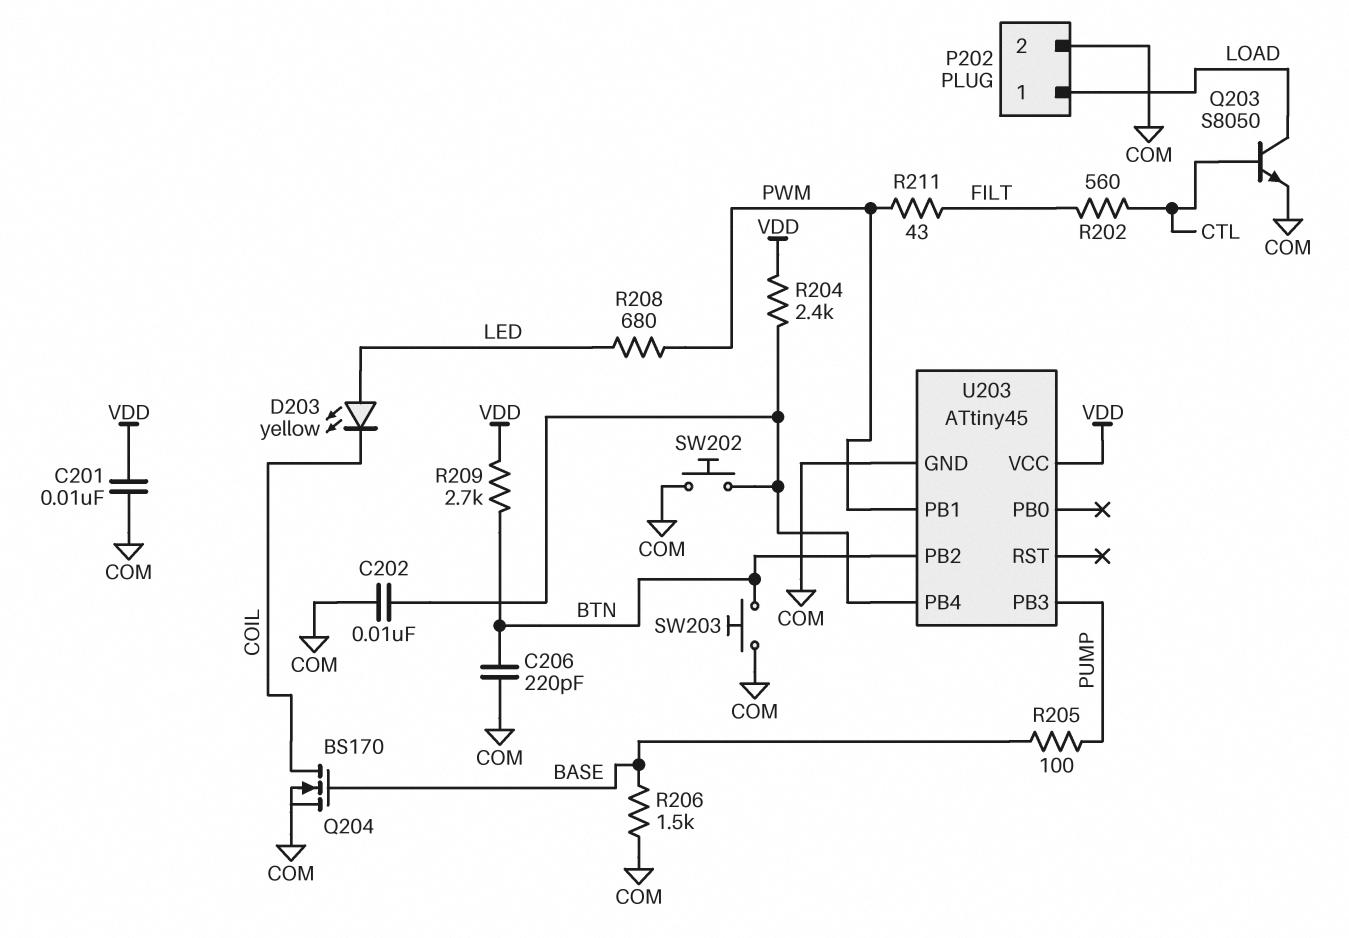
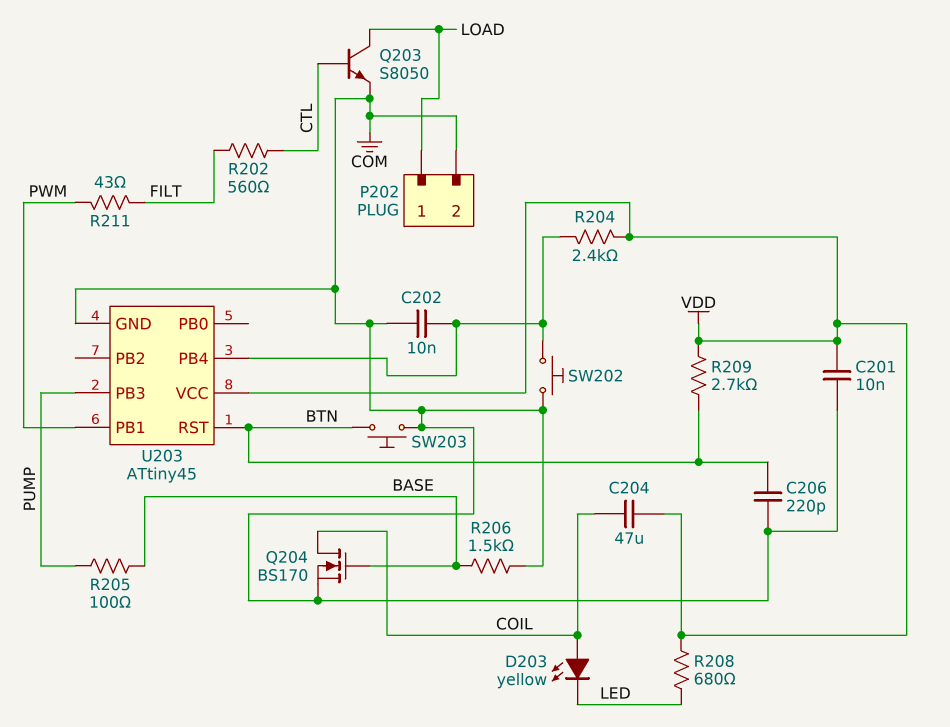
C204: none -> 47uF (COIL, VDD)
D203: LED yellow (A LED, K COIL) -> LED yellow (A COIL, K LED)
R208: 680 (LED, PWM) -> 680 (LED, VDD)
U203 pin PB2: BTN -> none
U203 pin RST: none -> BTN

